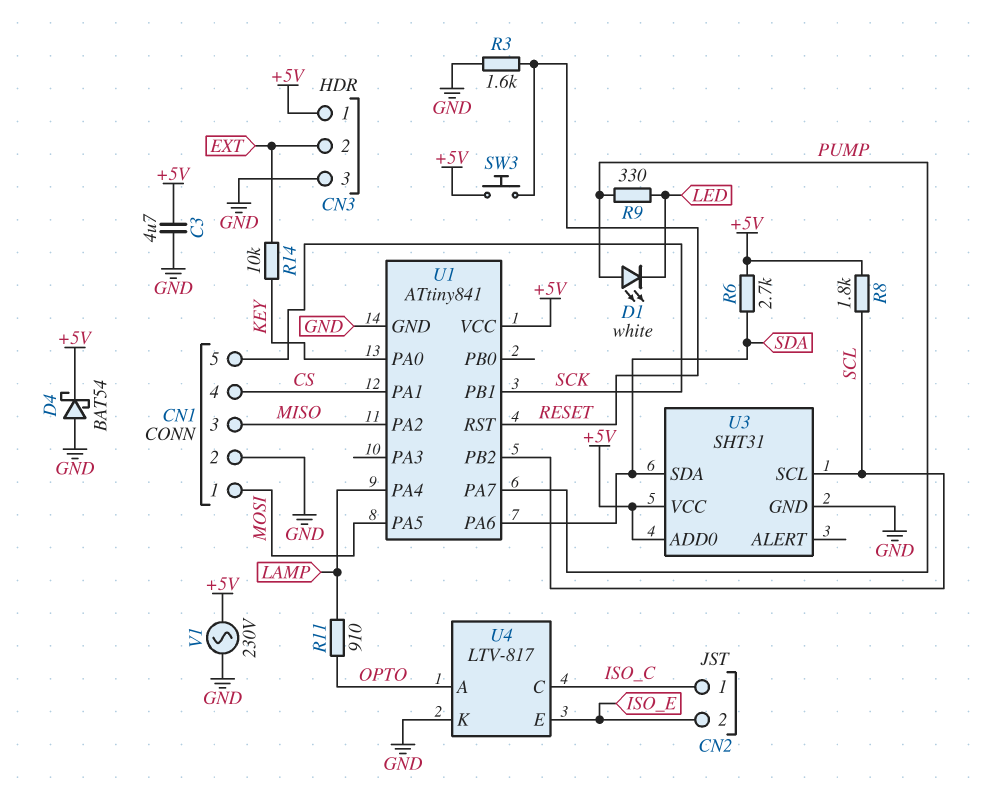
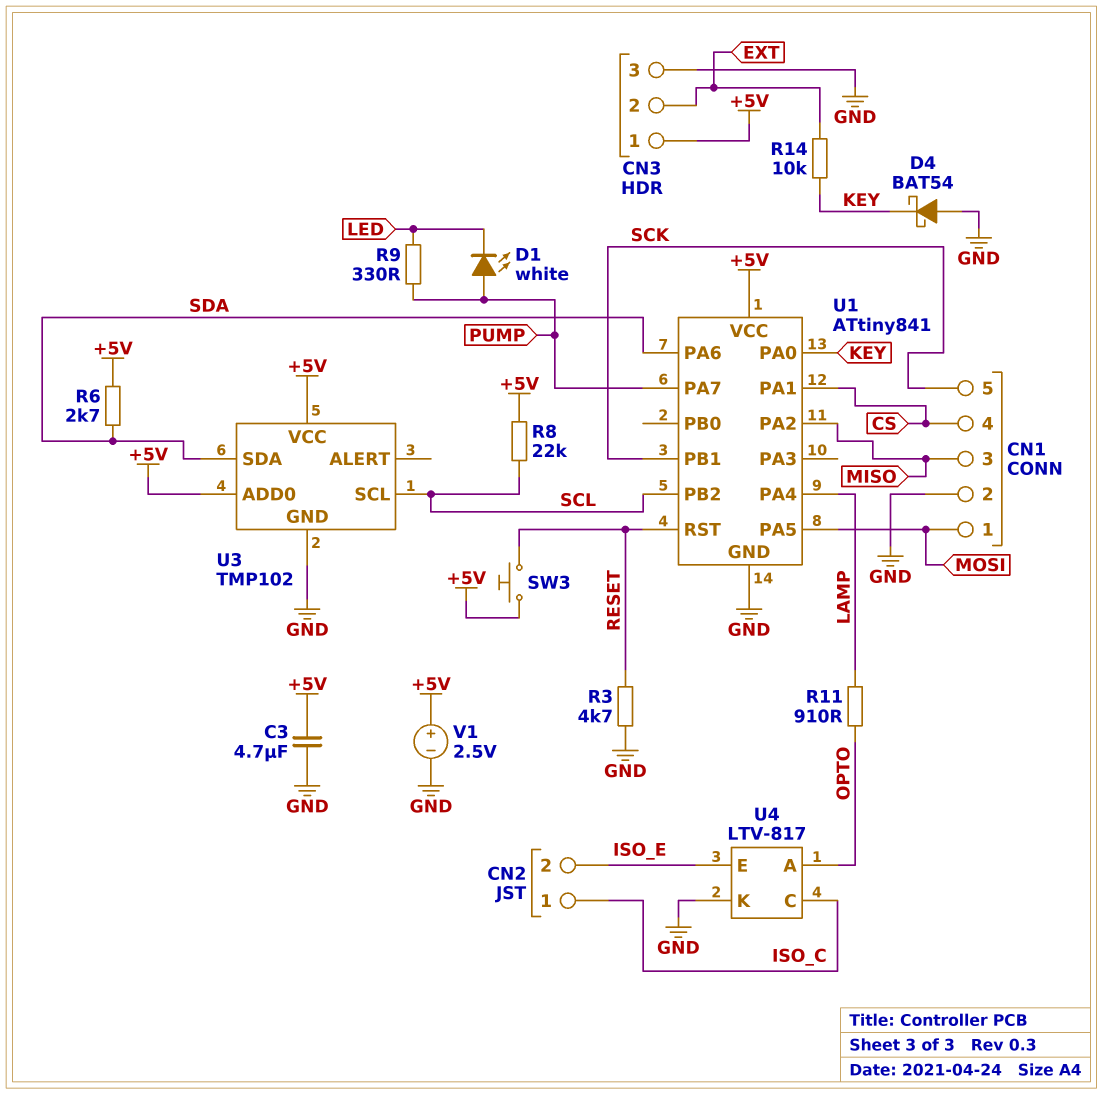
D4: schottky BAT54 (A GND, K +5V) -> schottky BAT54 (A GND, K KEY)
R3: 1.6k (GND, RESET) -> 4.7k (GND, RESET)
R8: 1.8k (+5V, SCL) -> 22k (+5V, SCL)
U3: SHT31 -> TMP102
V1: AC 230V (+5V, GND) -> 2.5V (plus +5V, minus GND)

